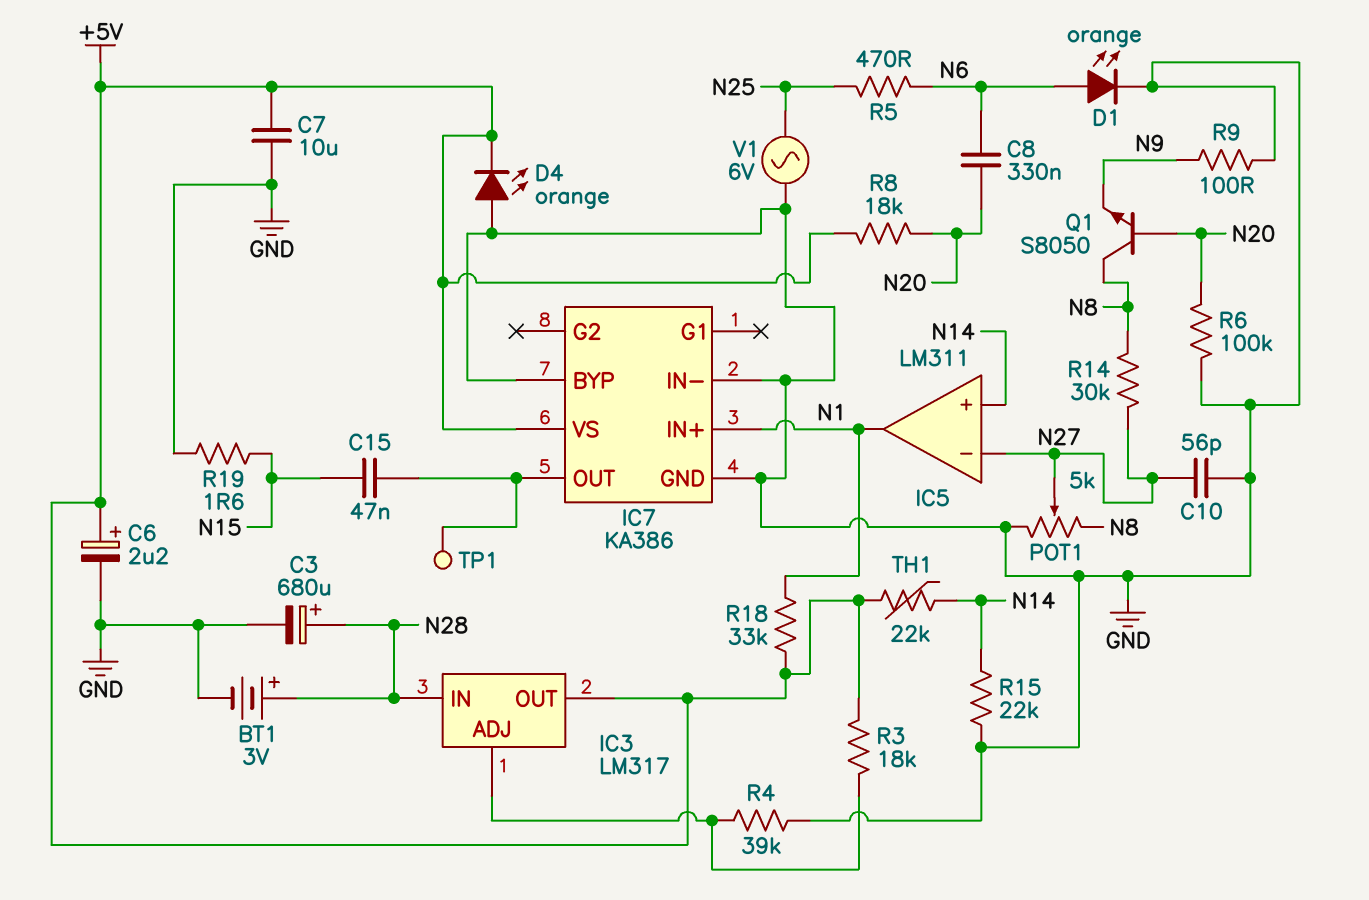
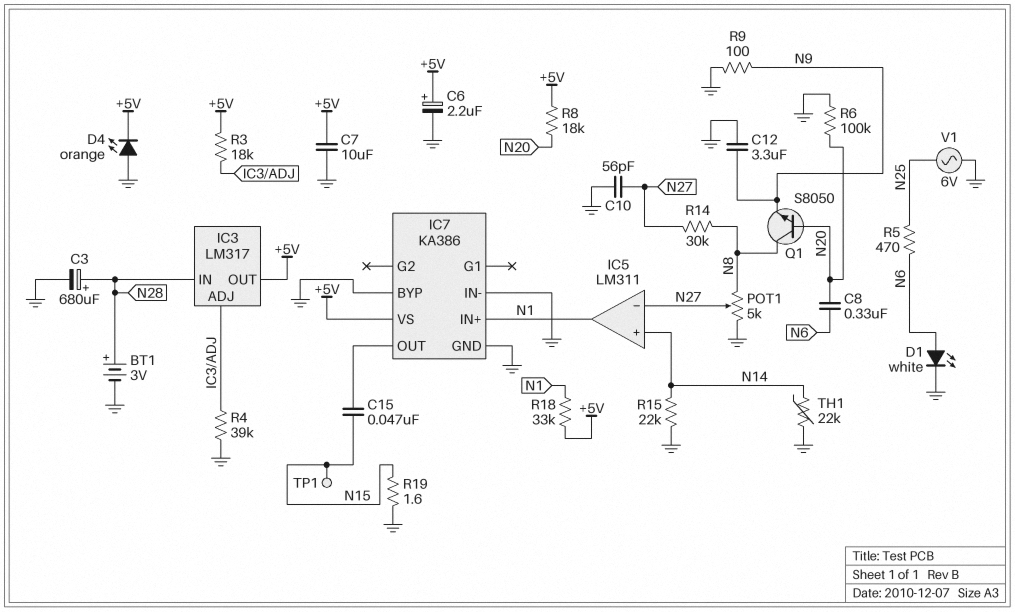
C12: none -> 3.3uF (GND, N9)
D1: LED orange (A N6, K GND) -> LED white (A N6, K GND)
TH1: 22k (+5V, N14) -> 22k (GND, N14)
TP1: test point (IC7/OUT) -> test point (N15)

